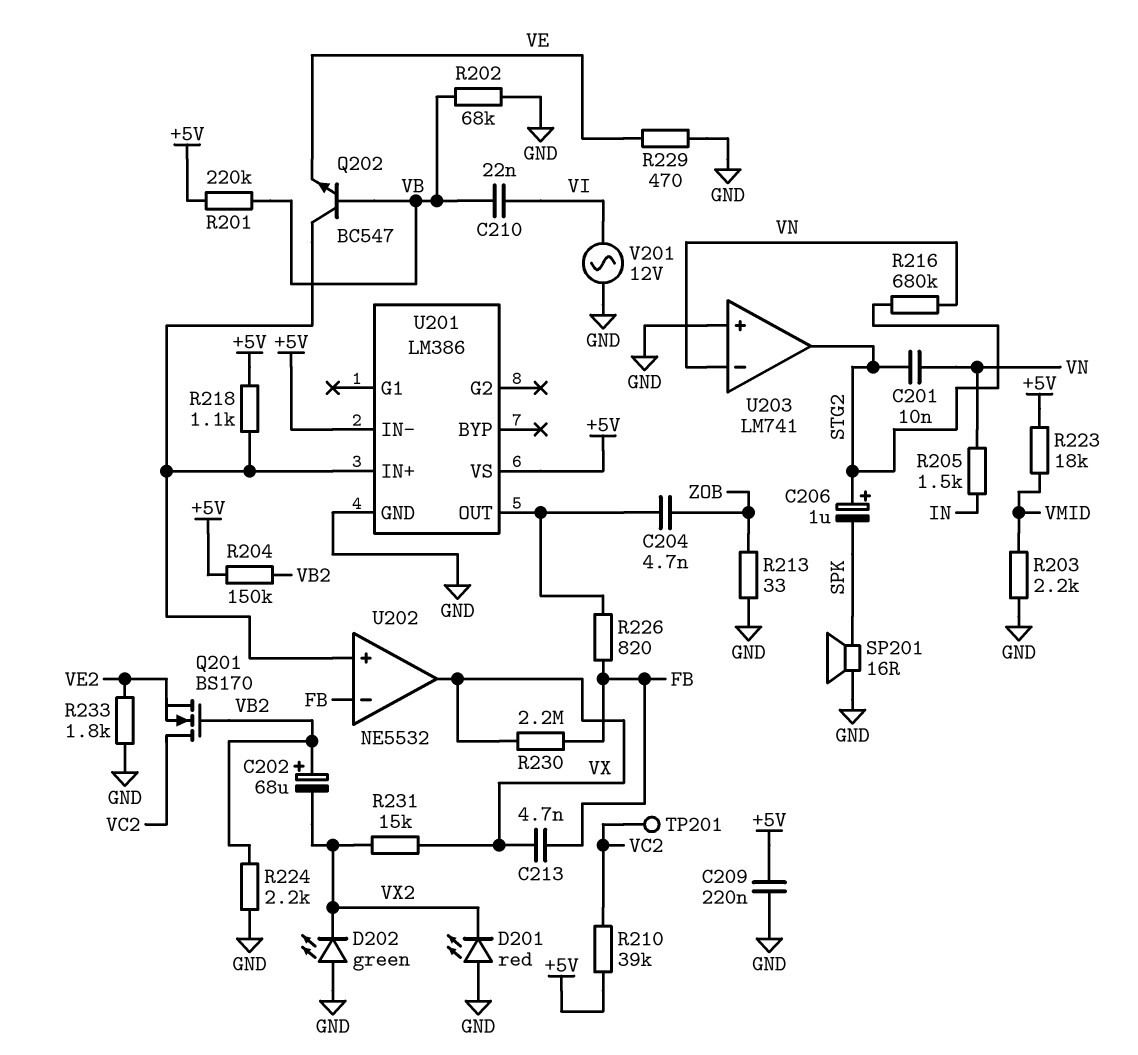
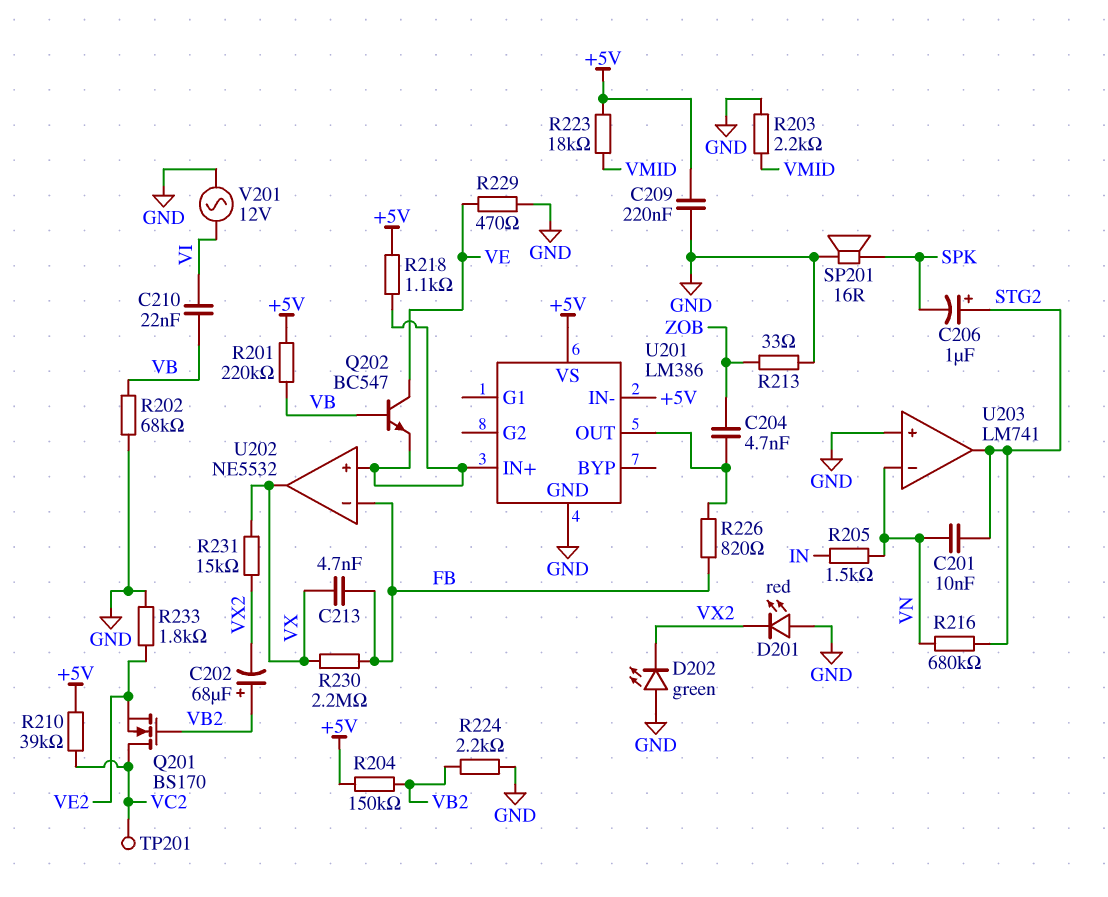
Q202: NPN BC547 (B VB, C U201/IN+, E VE) -> NPN BC547 (B VB, C VE, E U201/IN+)

